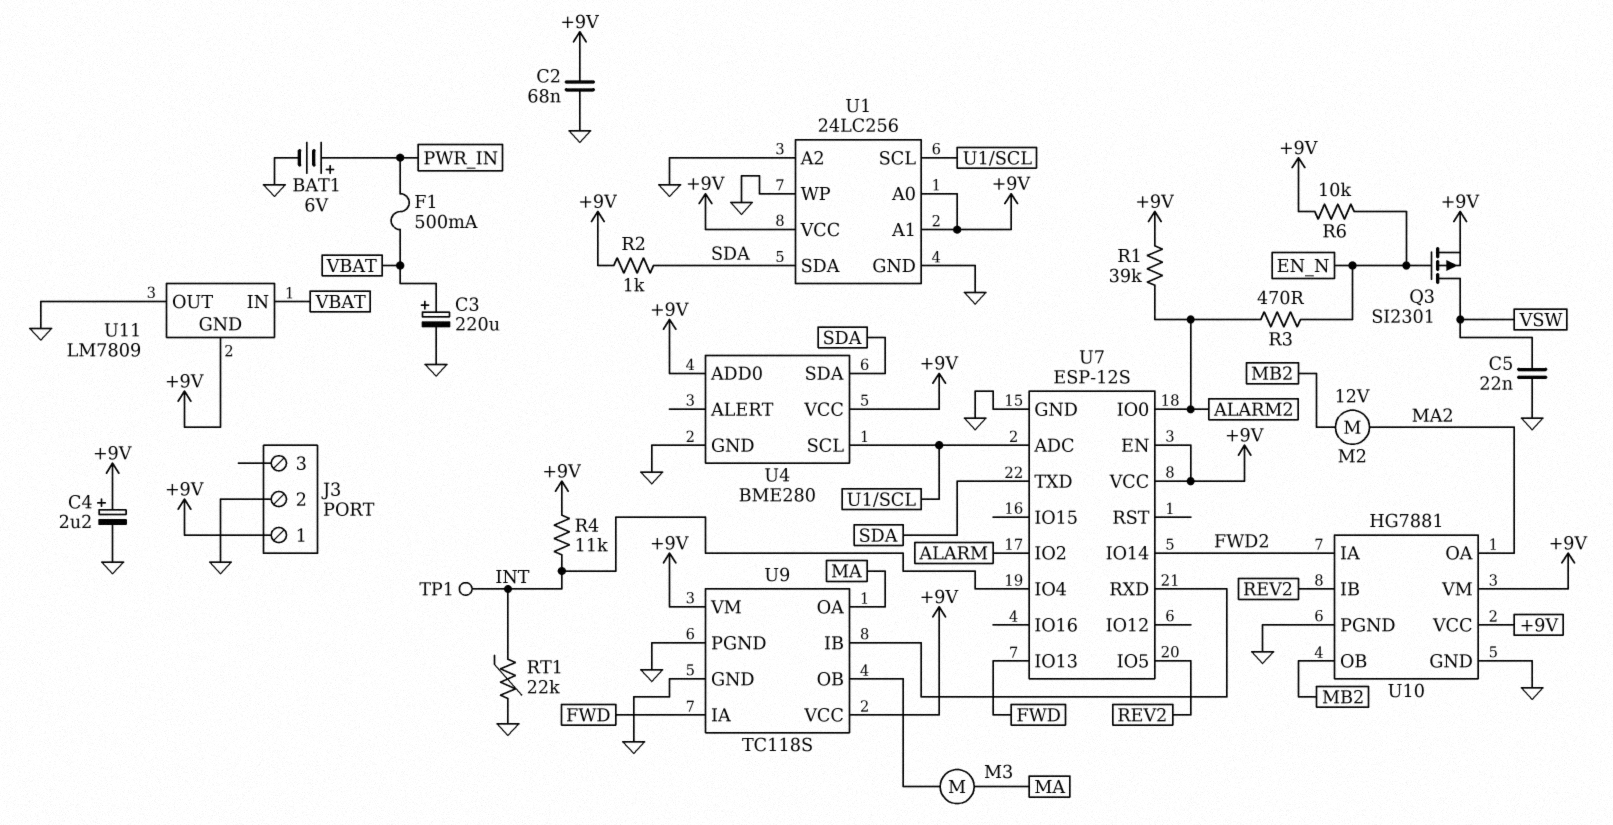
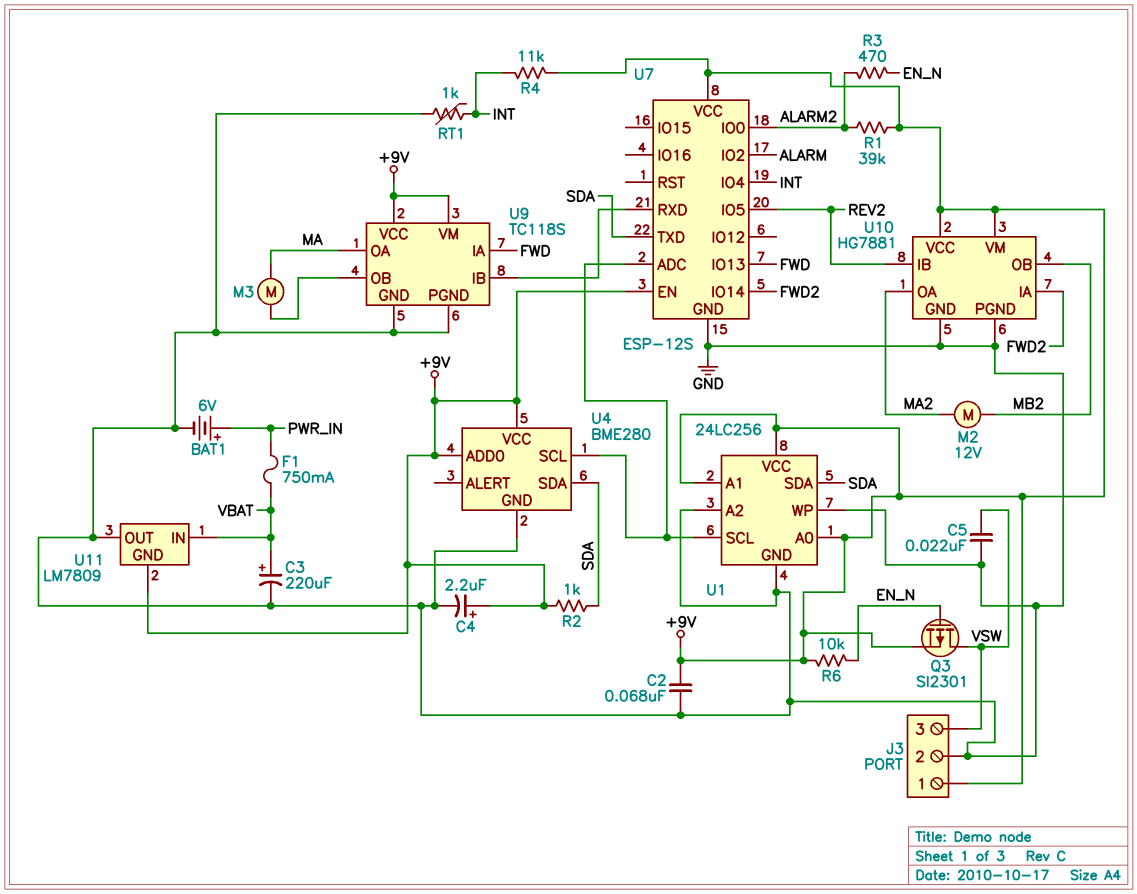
F1: 500mA (PWR_IN, VBAT) -> 750mA (PWR_IN, VBAT)
J3 pin 3: none -> VSW
RT1: 22k (GND, INT) -> 1k (GND, INT)
TP1: test point (INT) -> none

